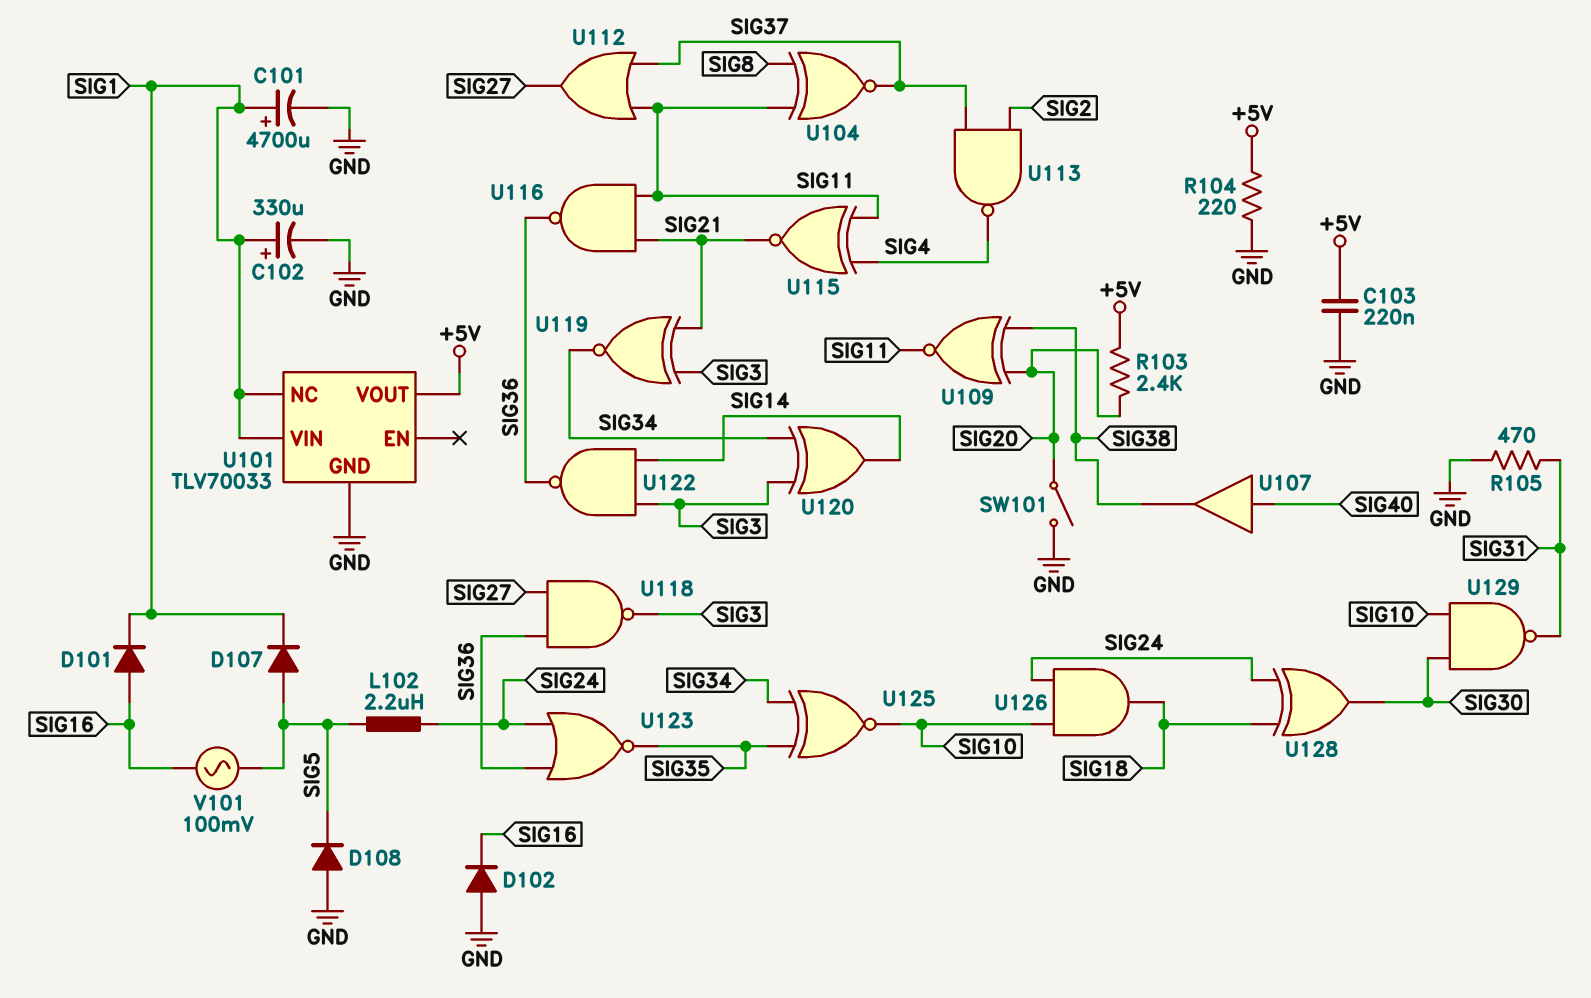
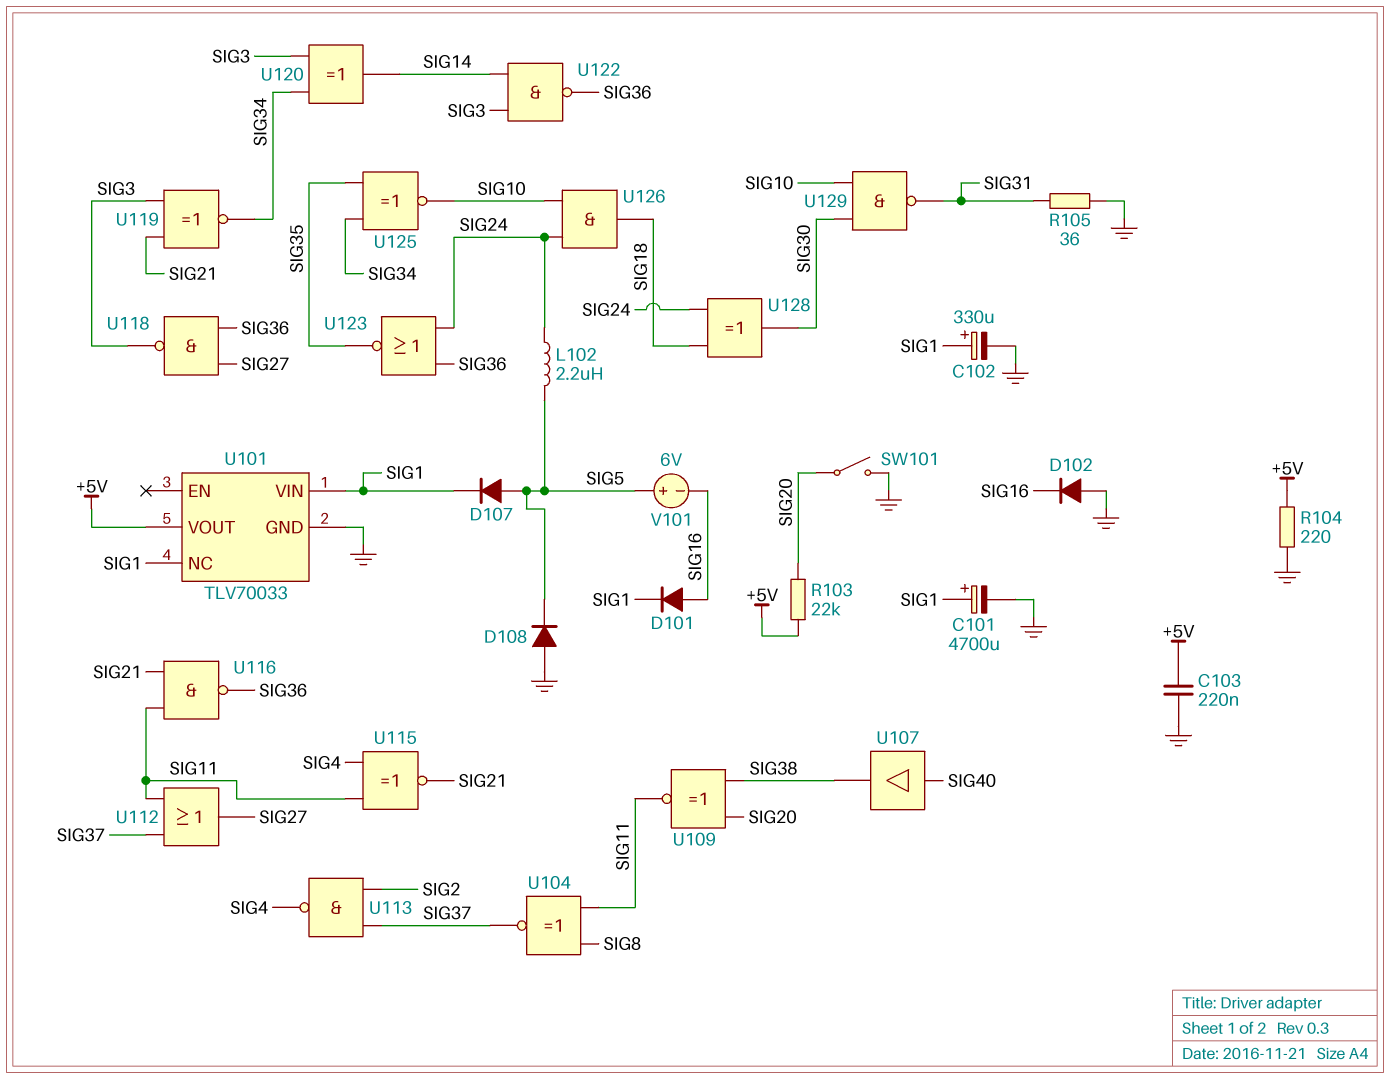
R103: 2.4k (+5V, SIG20) -> 22k (+5V, SIG20)
R105: 470 (GND, SIG31) -> 36 (GND, SIG31)
V101: AC 100mV (SIG5, SIG16) -> 6V (plus SIG5, minus SIG16)

